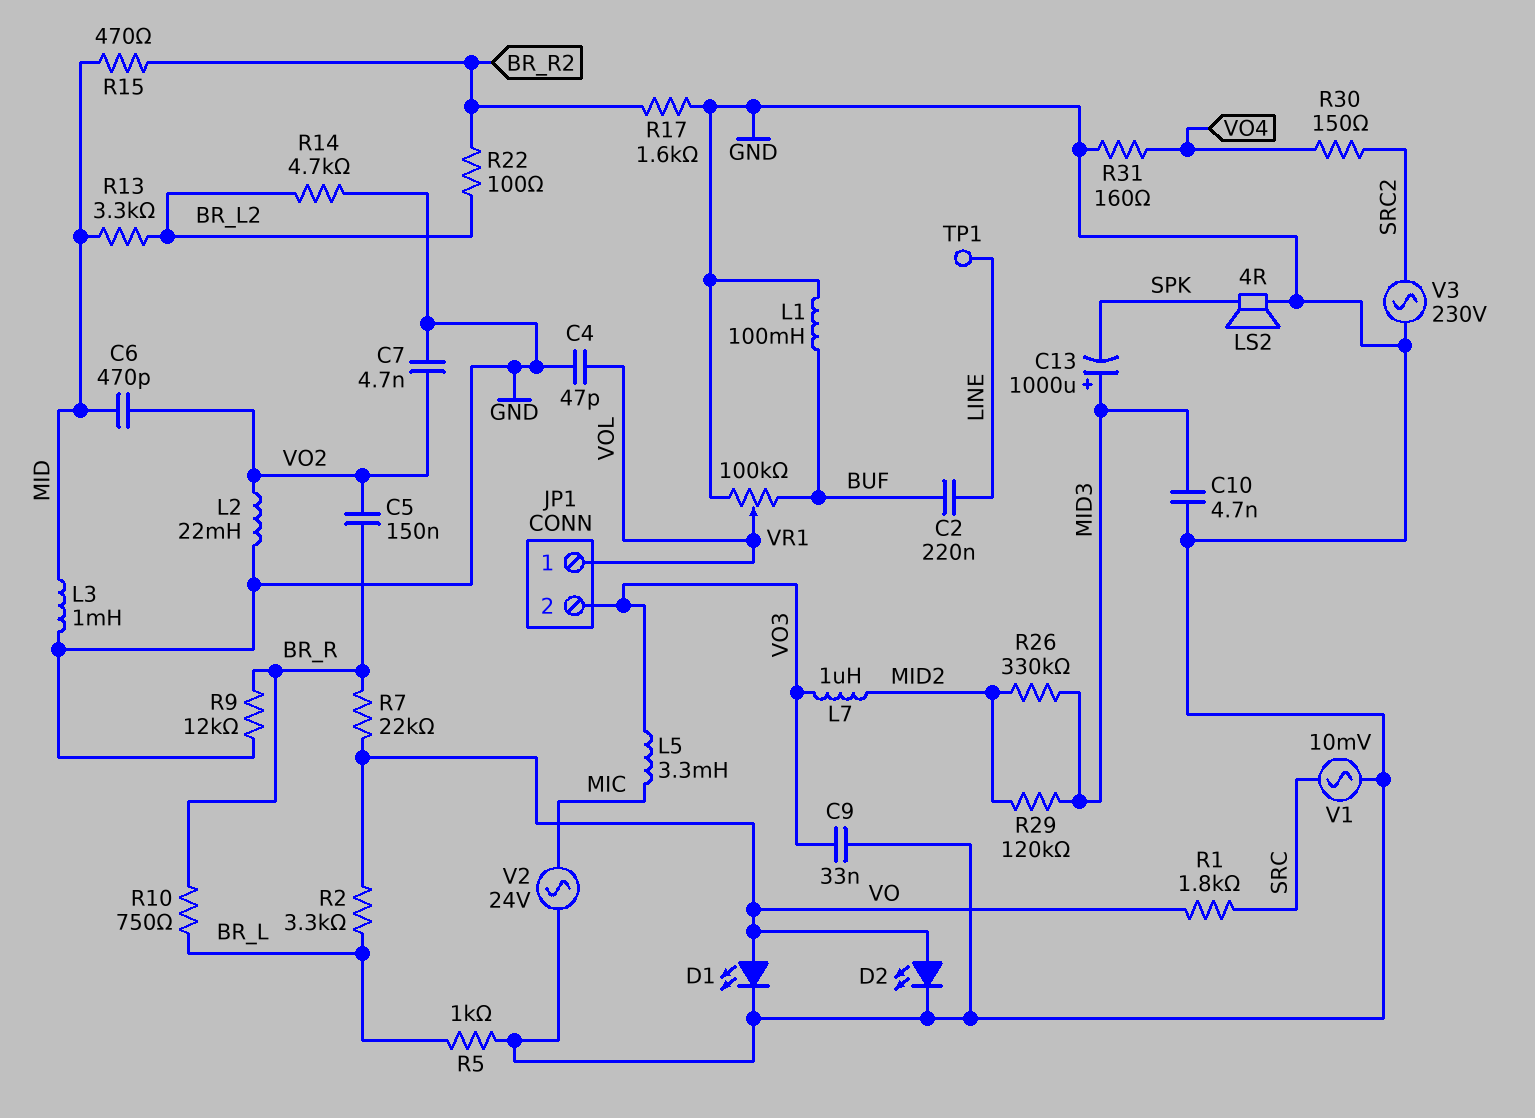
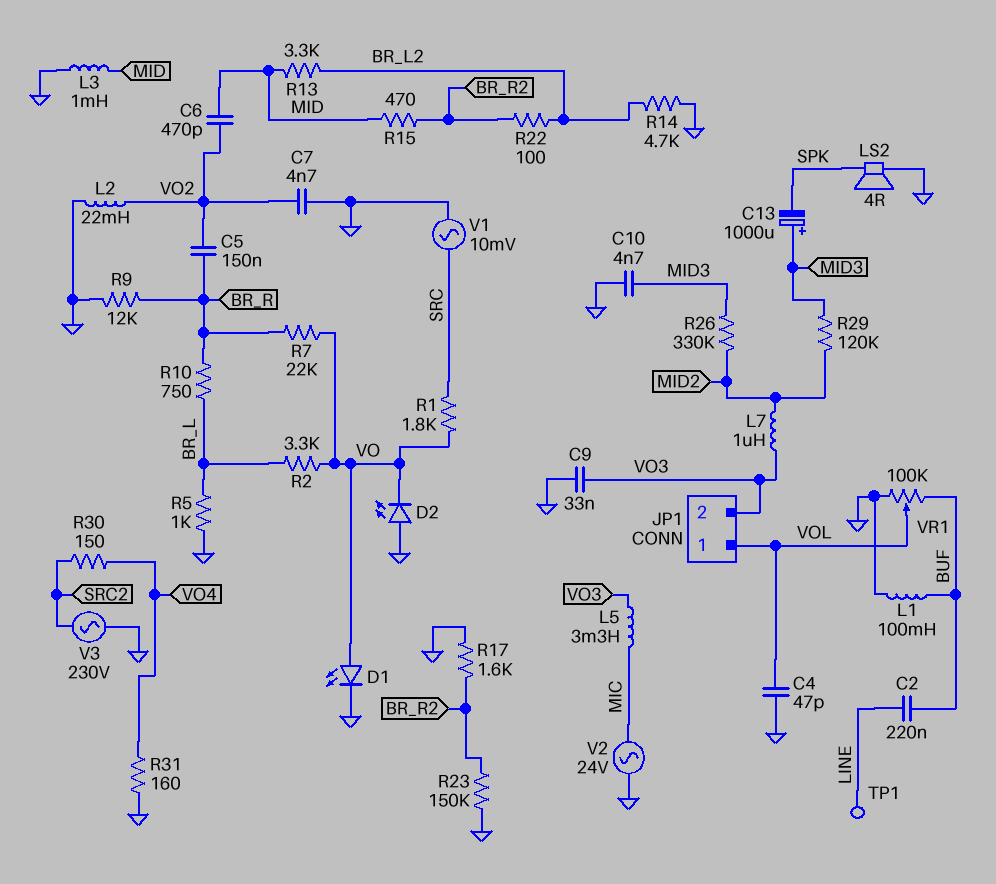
D2: LED (A VO, K GND) -> LED (A GND, K VO)
R23: none -> 150k (BR_R2, GND)

